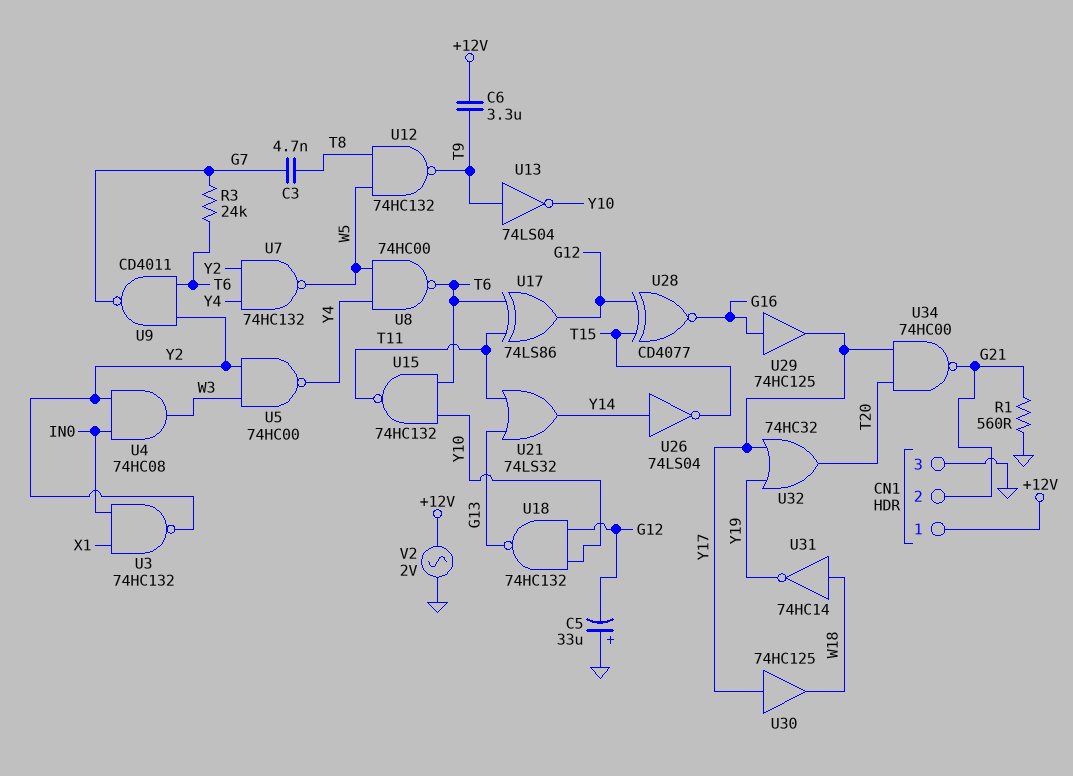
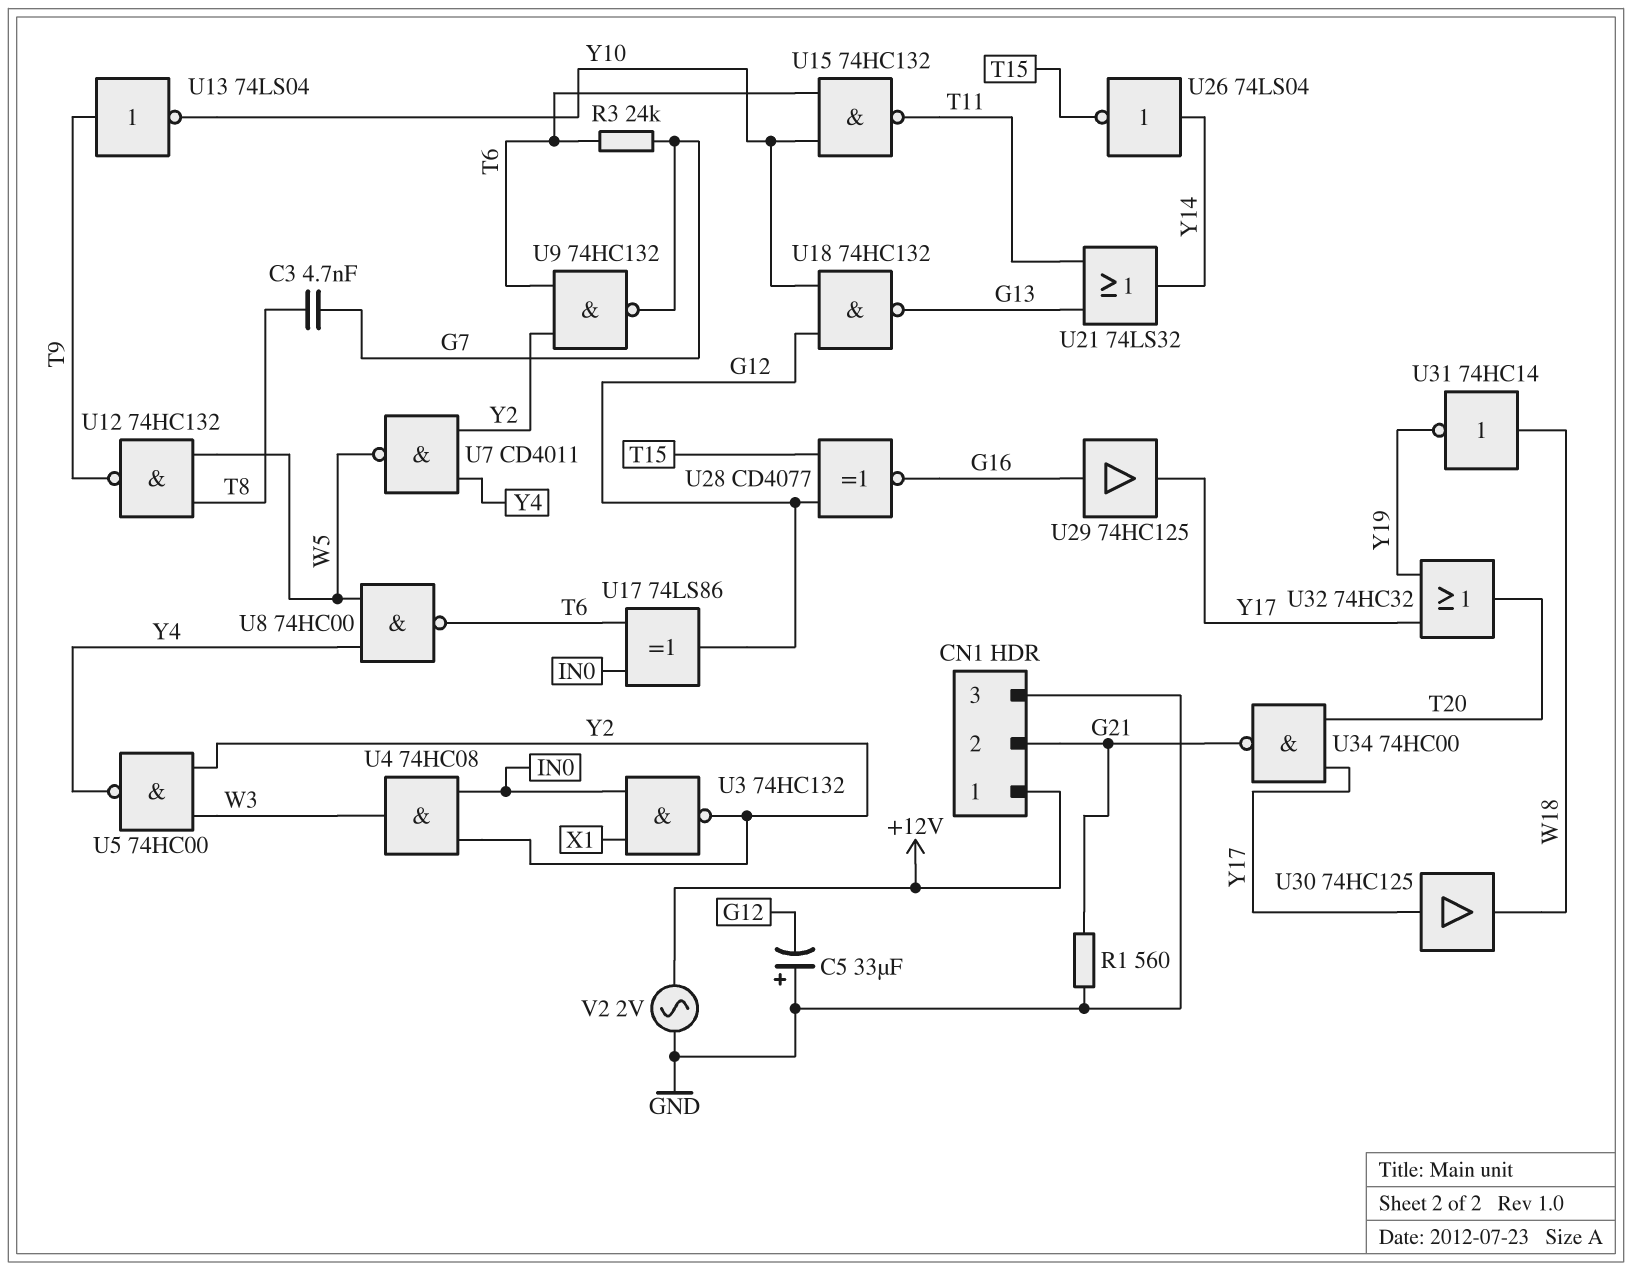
C6: 3.3uF (+12V, T9) -> none
U7: NAND 74HC132 (in Y2, in Y4, out W5) -> NAND CD4011 (in Y2, in Y4, out W5)
U9: NAND CD4011 (in T6, in Y2, out G7) -> NAND 74HC132 (in T6, in Y2, out G7)
U17: XOR 74LS86 (in T6, in T11, out G12) -> XOR 74LS86 (in IN0, in T6, out G12)

